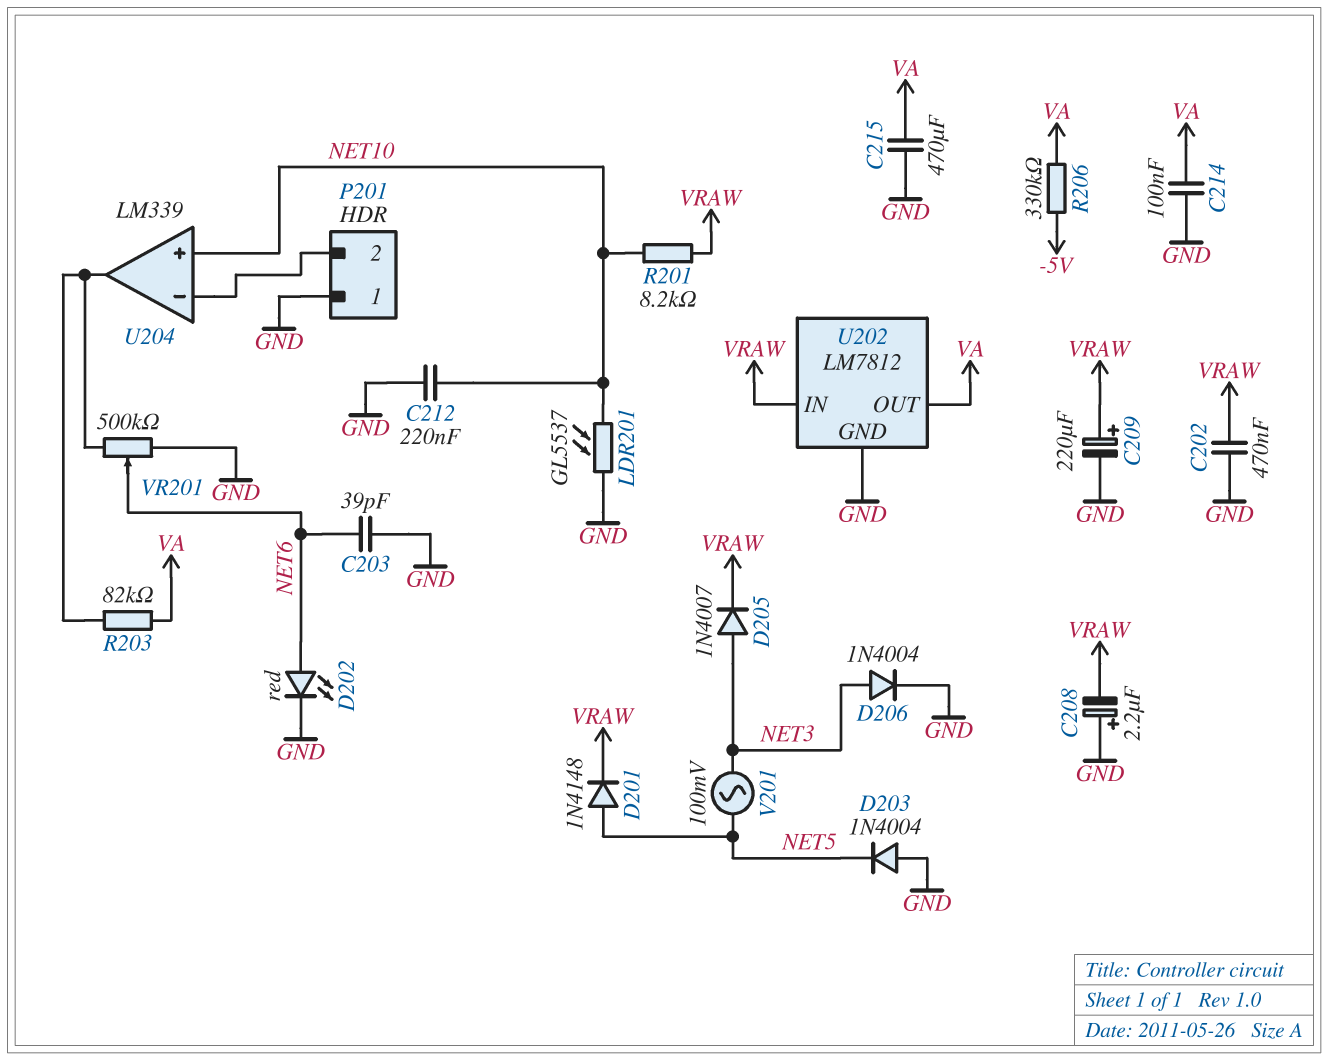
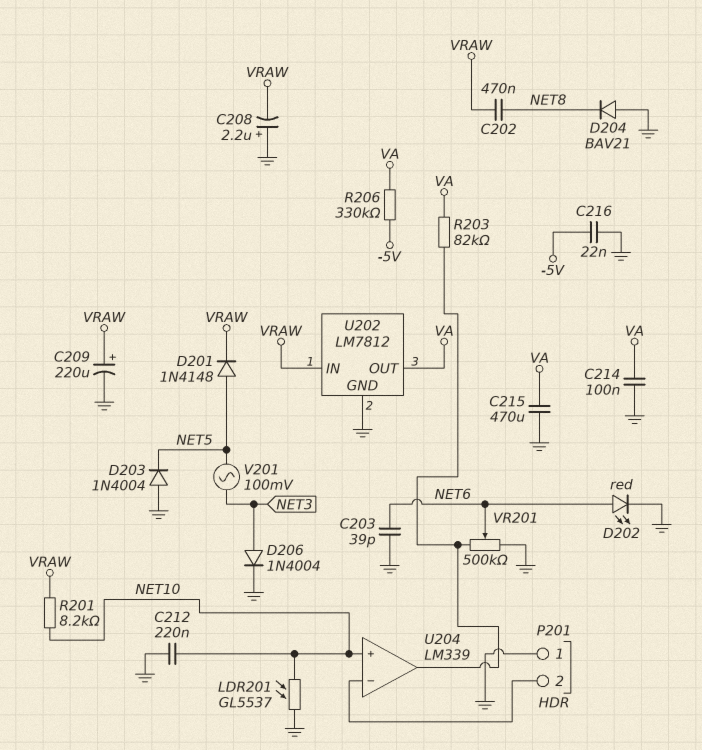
C202: 470nF (GND, VRAW) -> 470nF (NET8, VRAW)
C216: none -> 22nF (-5V, GND)
D204: none -> diode BAV21 (A GND, K NET8)
D205: diode 1N4007 (A NET3, K VRAW) -> none

